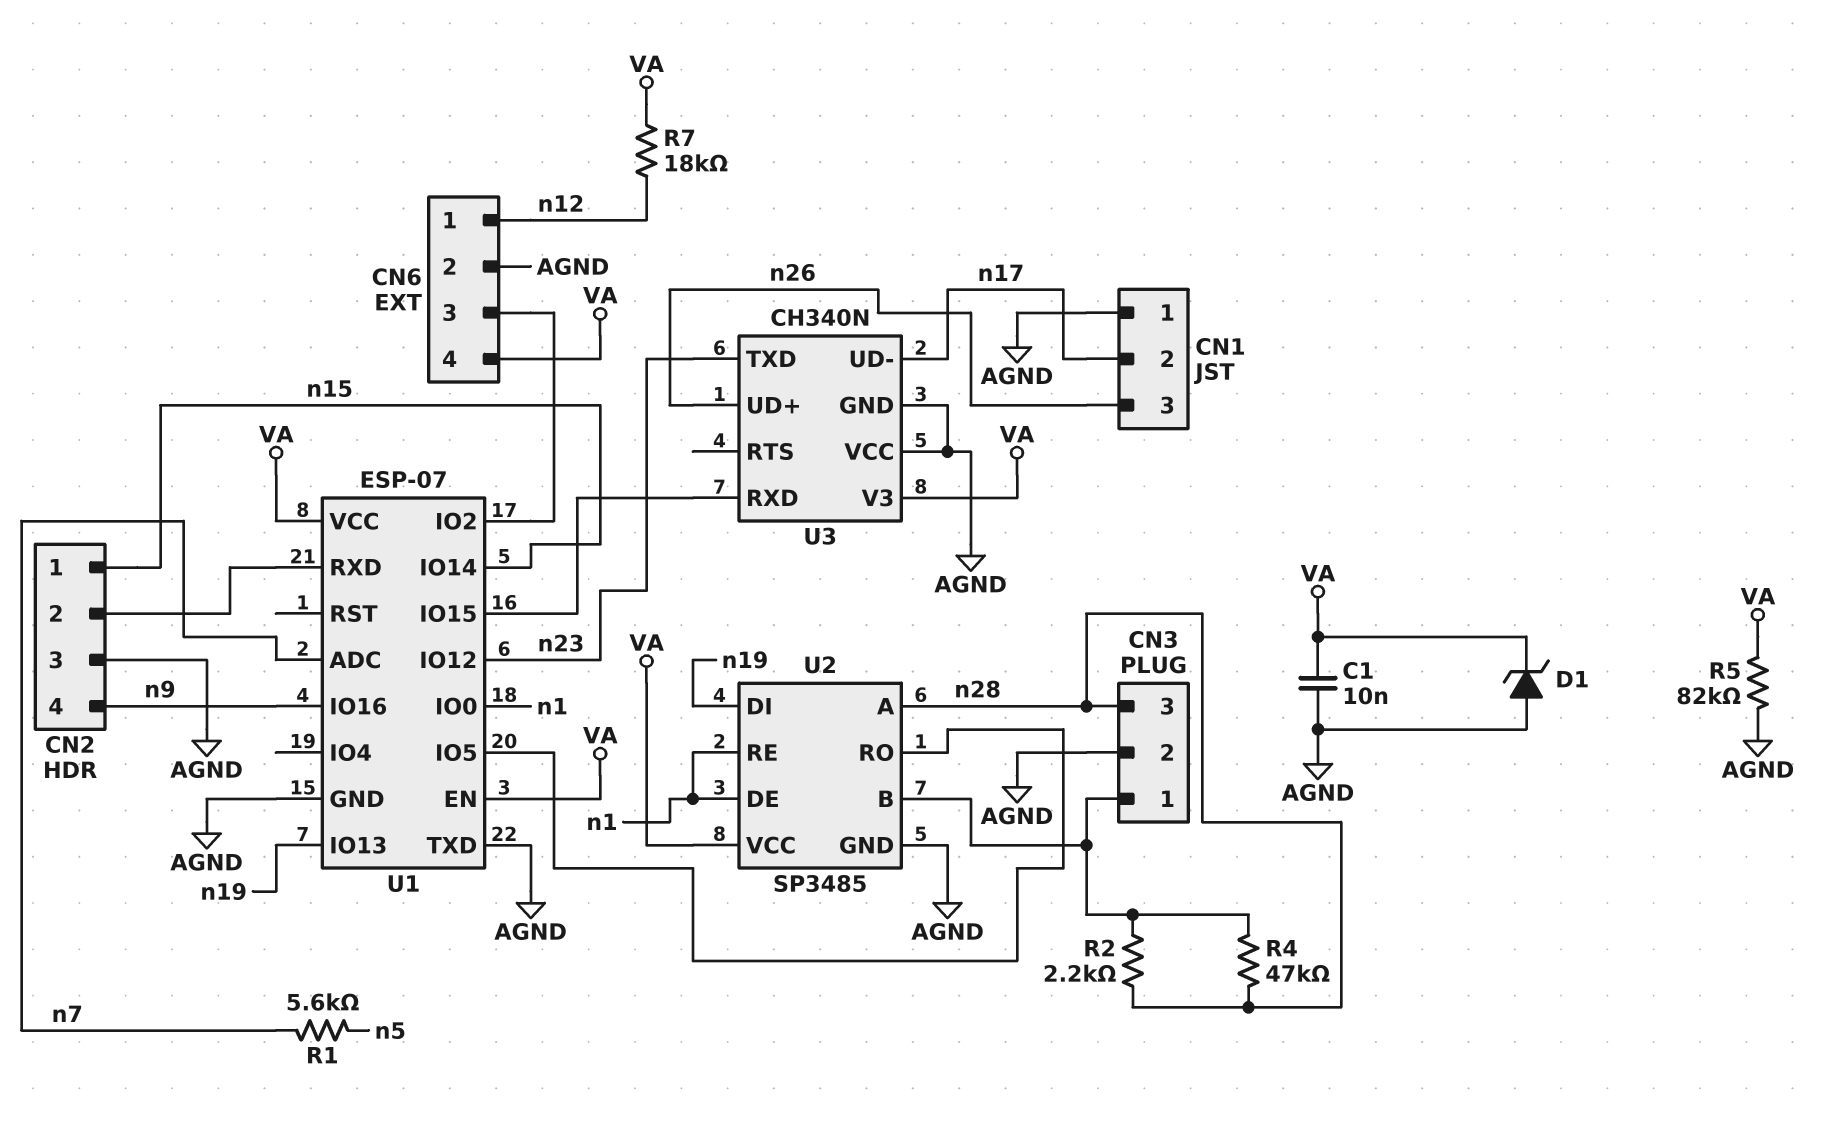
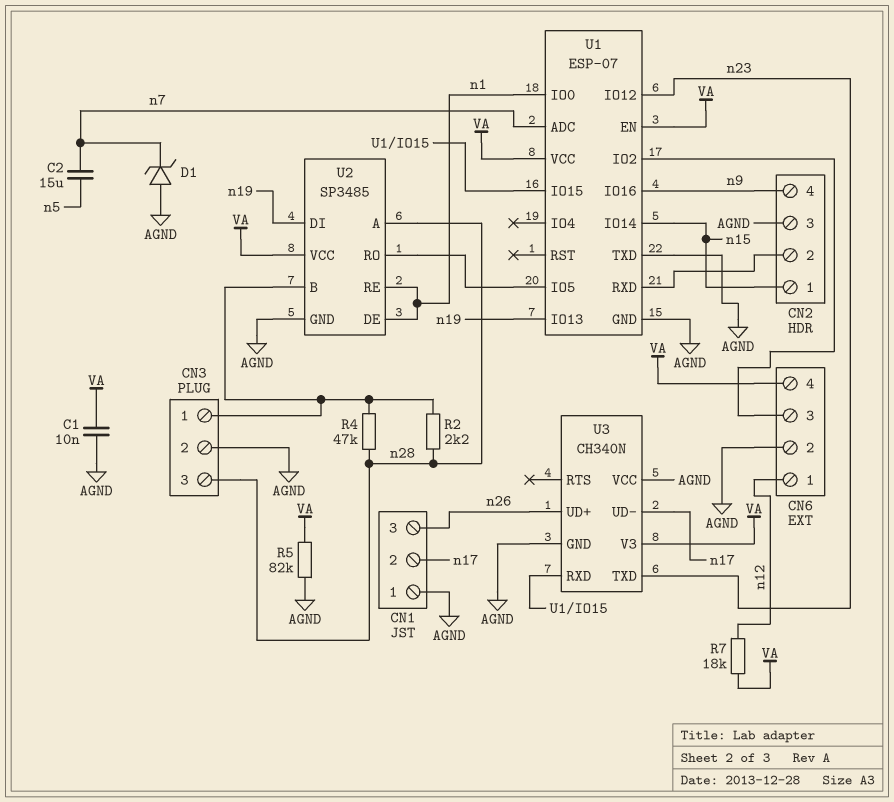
C2: none -> 15uF (n5, n7)
D1: zener (A AGND, K VA) -> zener (A AGND, K n7)
R1: 5.6k (n5, n7) -> none

